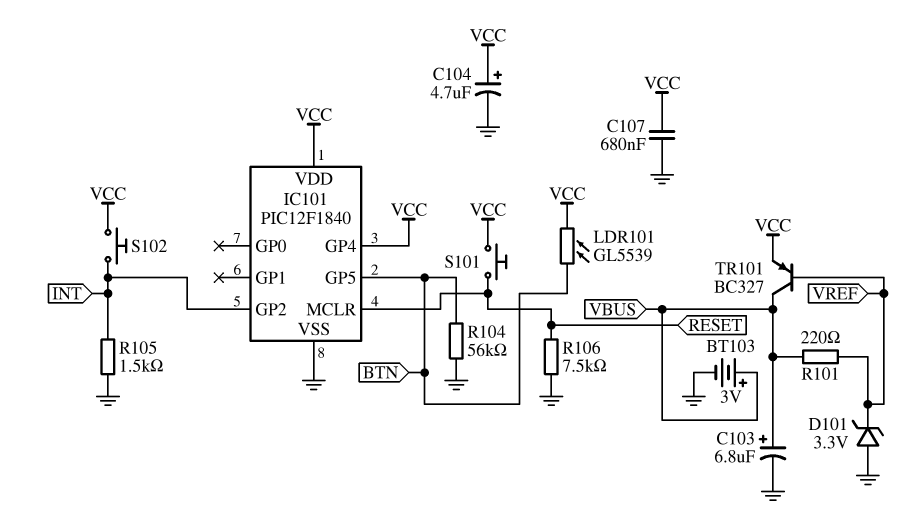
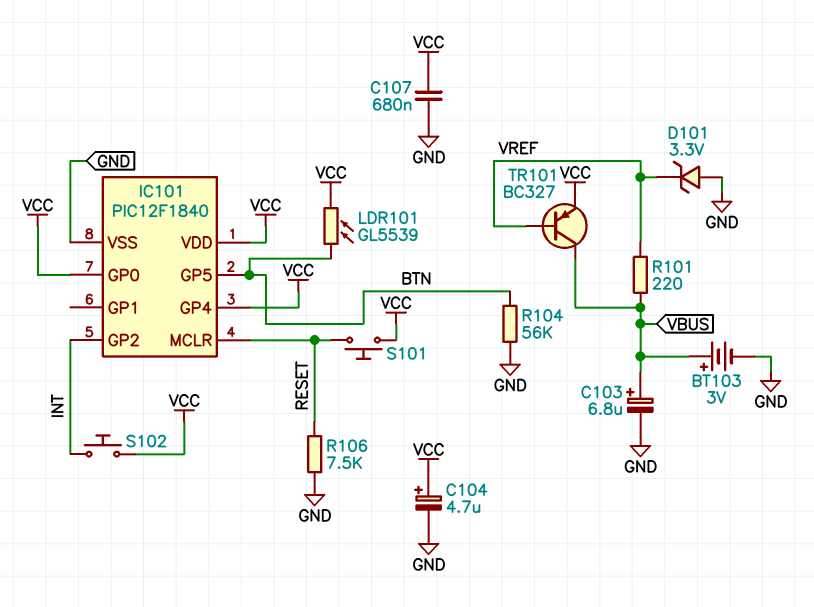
IC101 pin GP0: none -> VCC
R105: 1.5k (GND, INT) -> none

